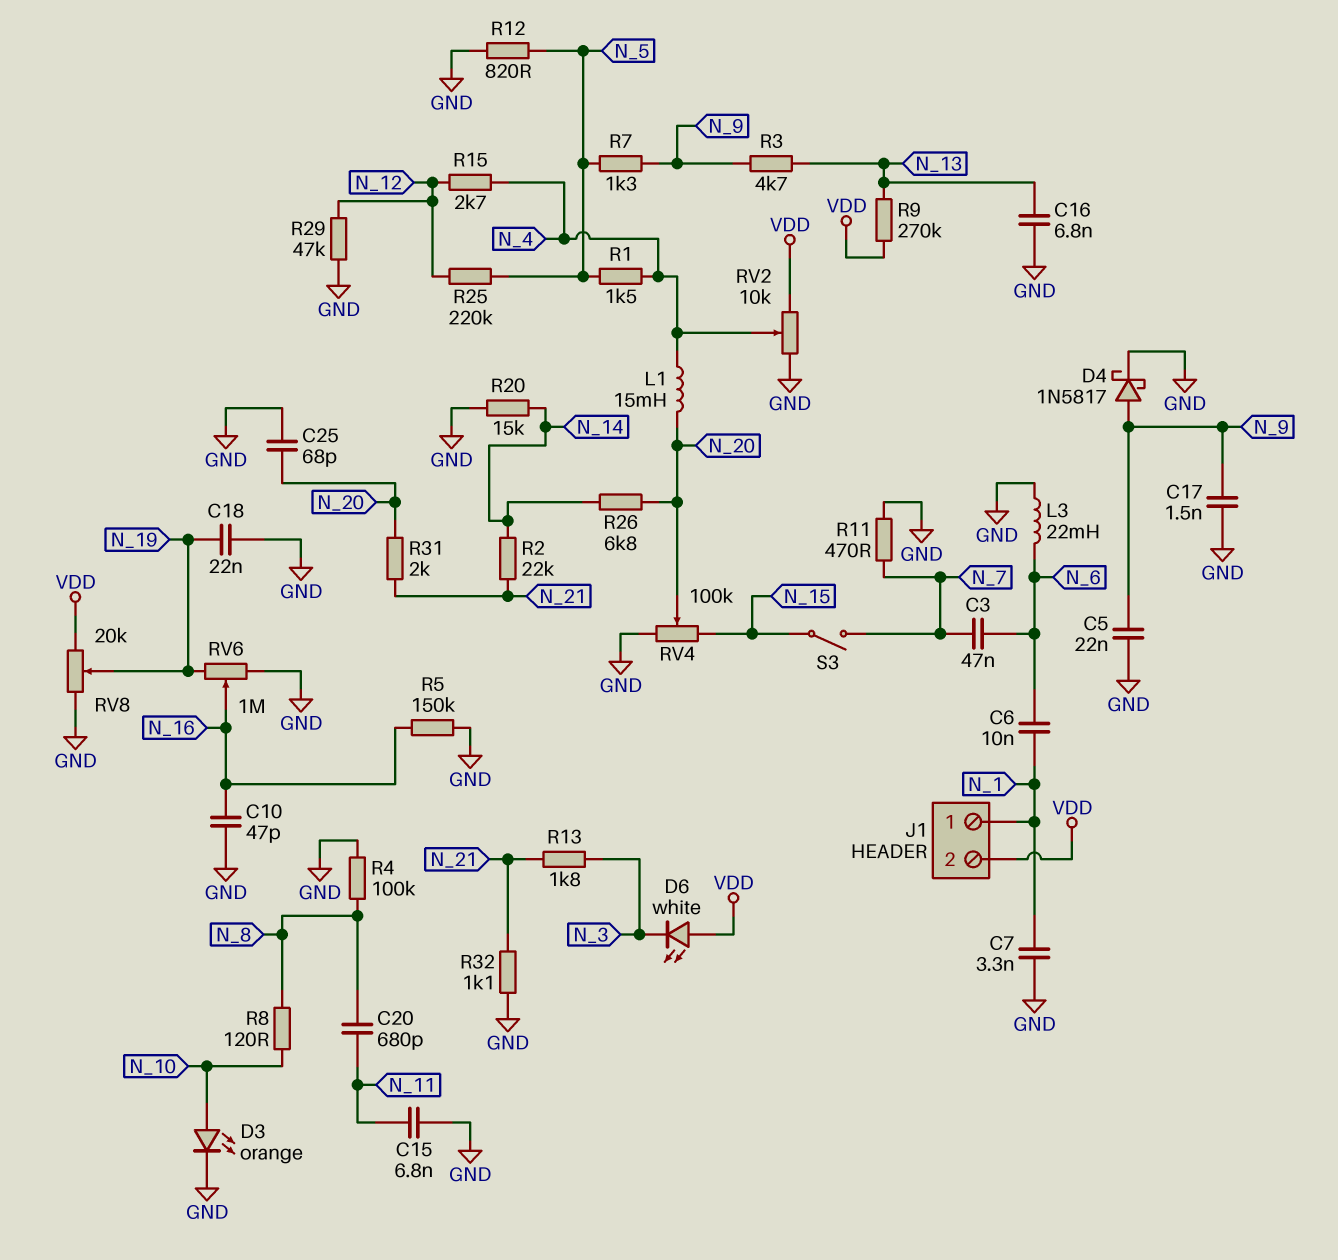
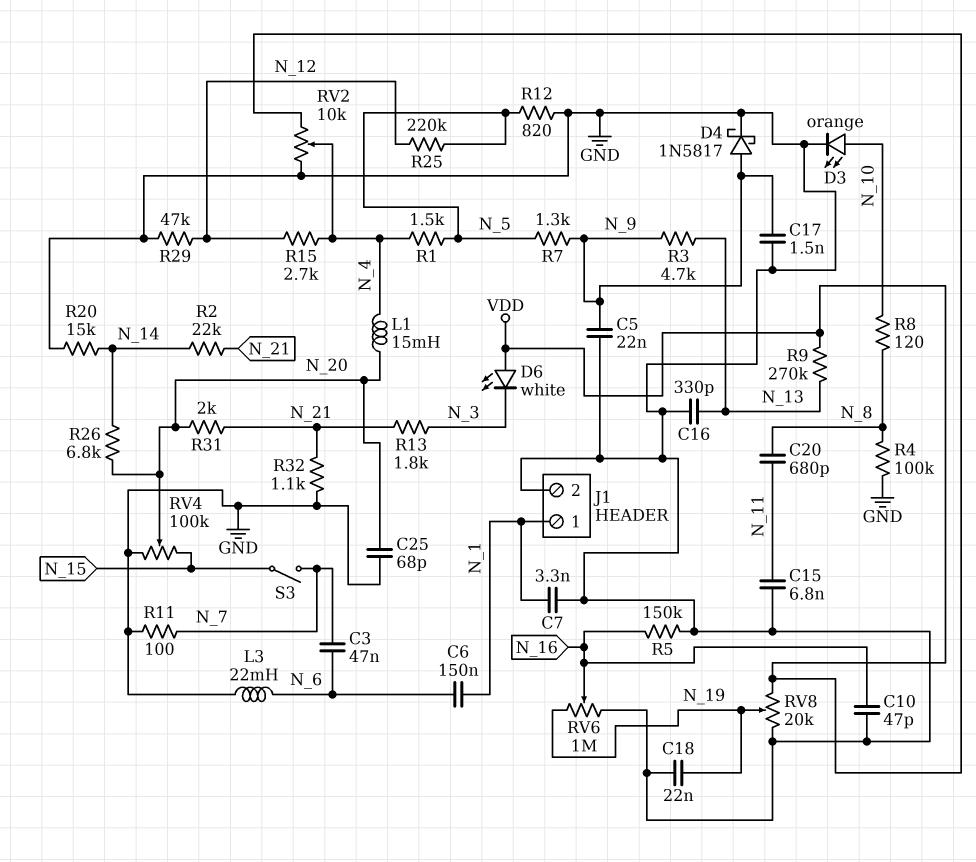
C6: 10nF (N_1, N_6) -> 150nF (N_1, N_6)
C16: 6.8nF (GND, N_13) -> 330pF (GND, N_13)
J1 pin 2: VDD -> GND
R11: 470 (GND, N_7) -> 100 (GND, N_7)

